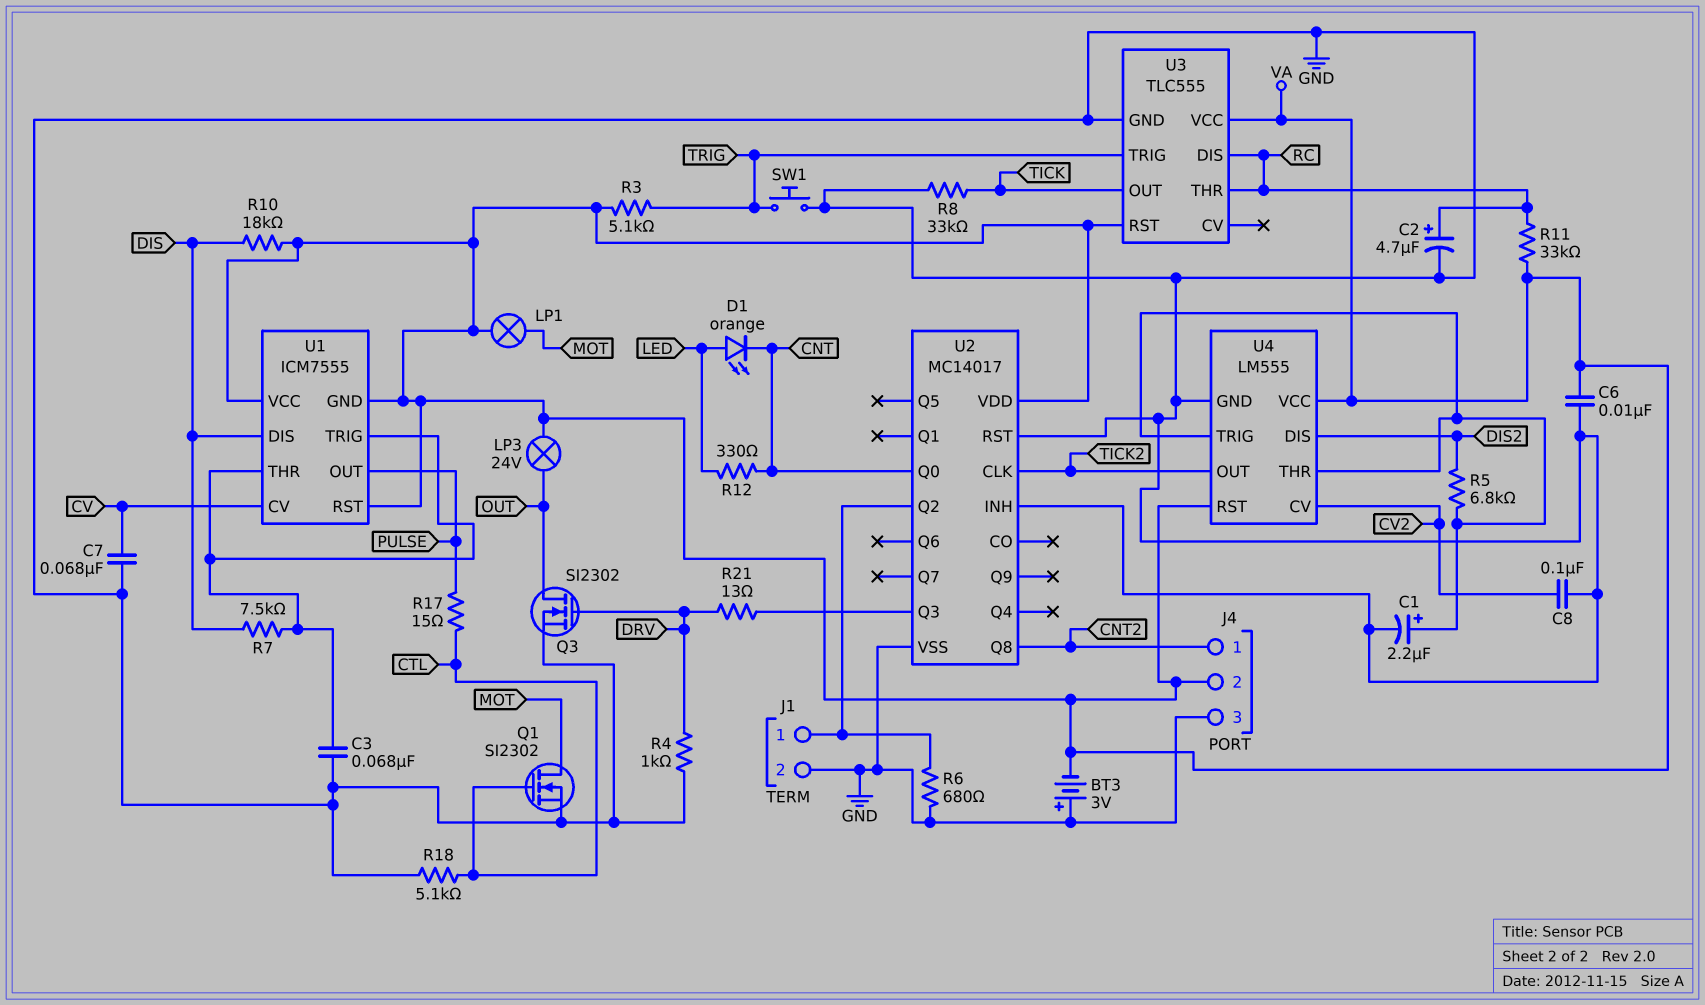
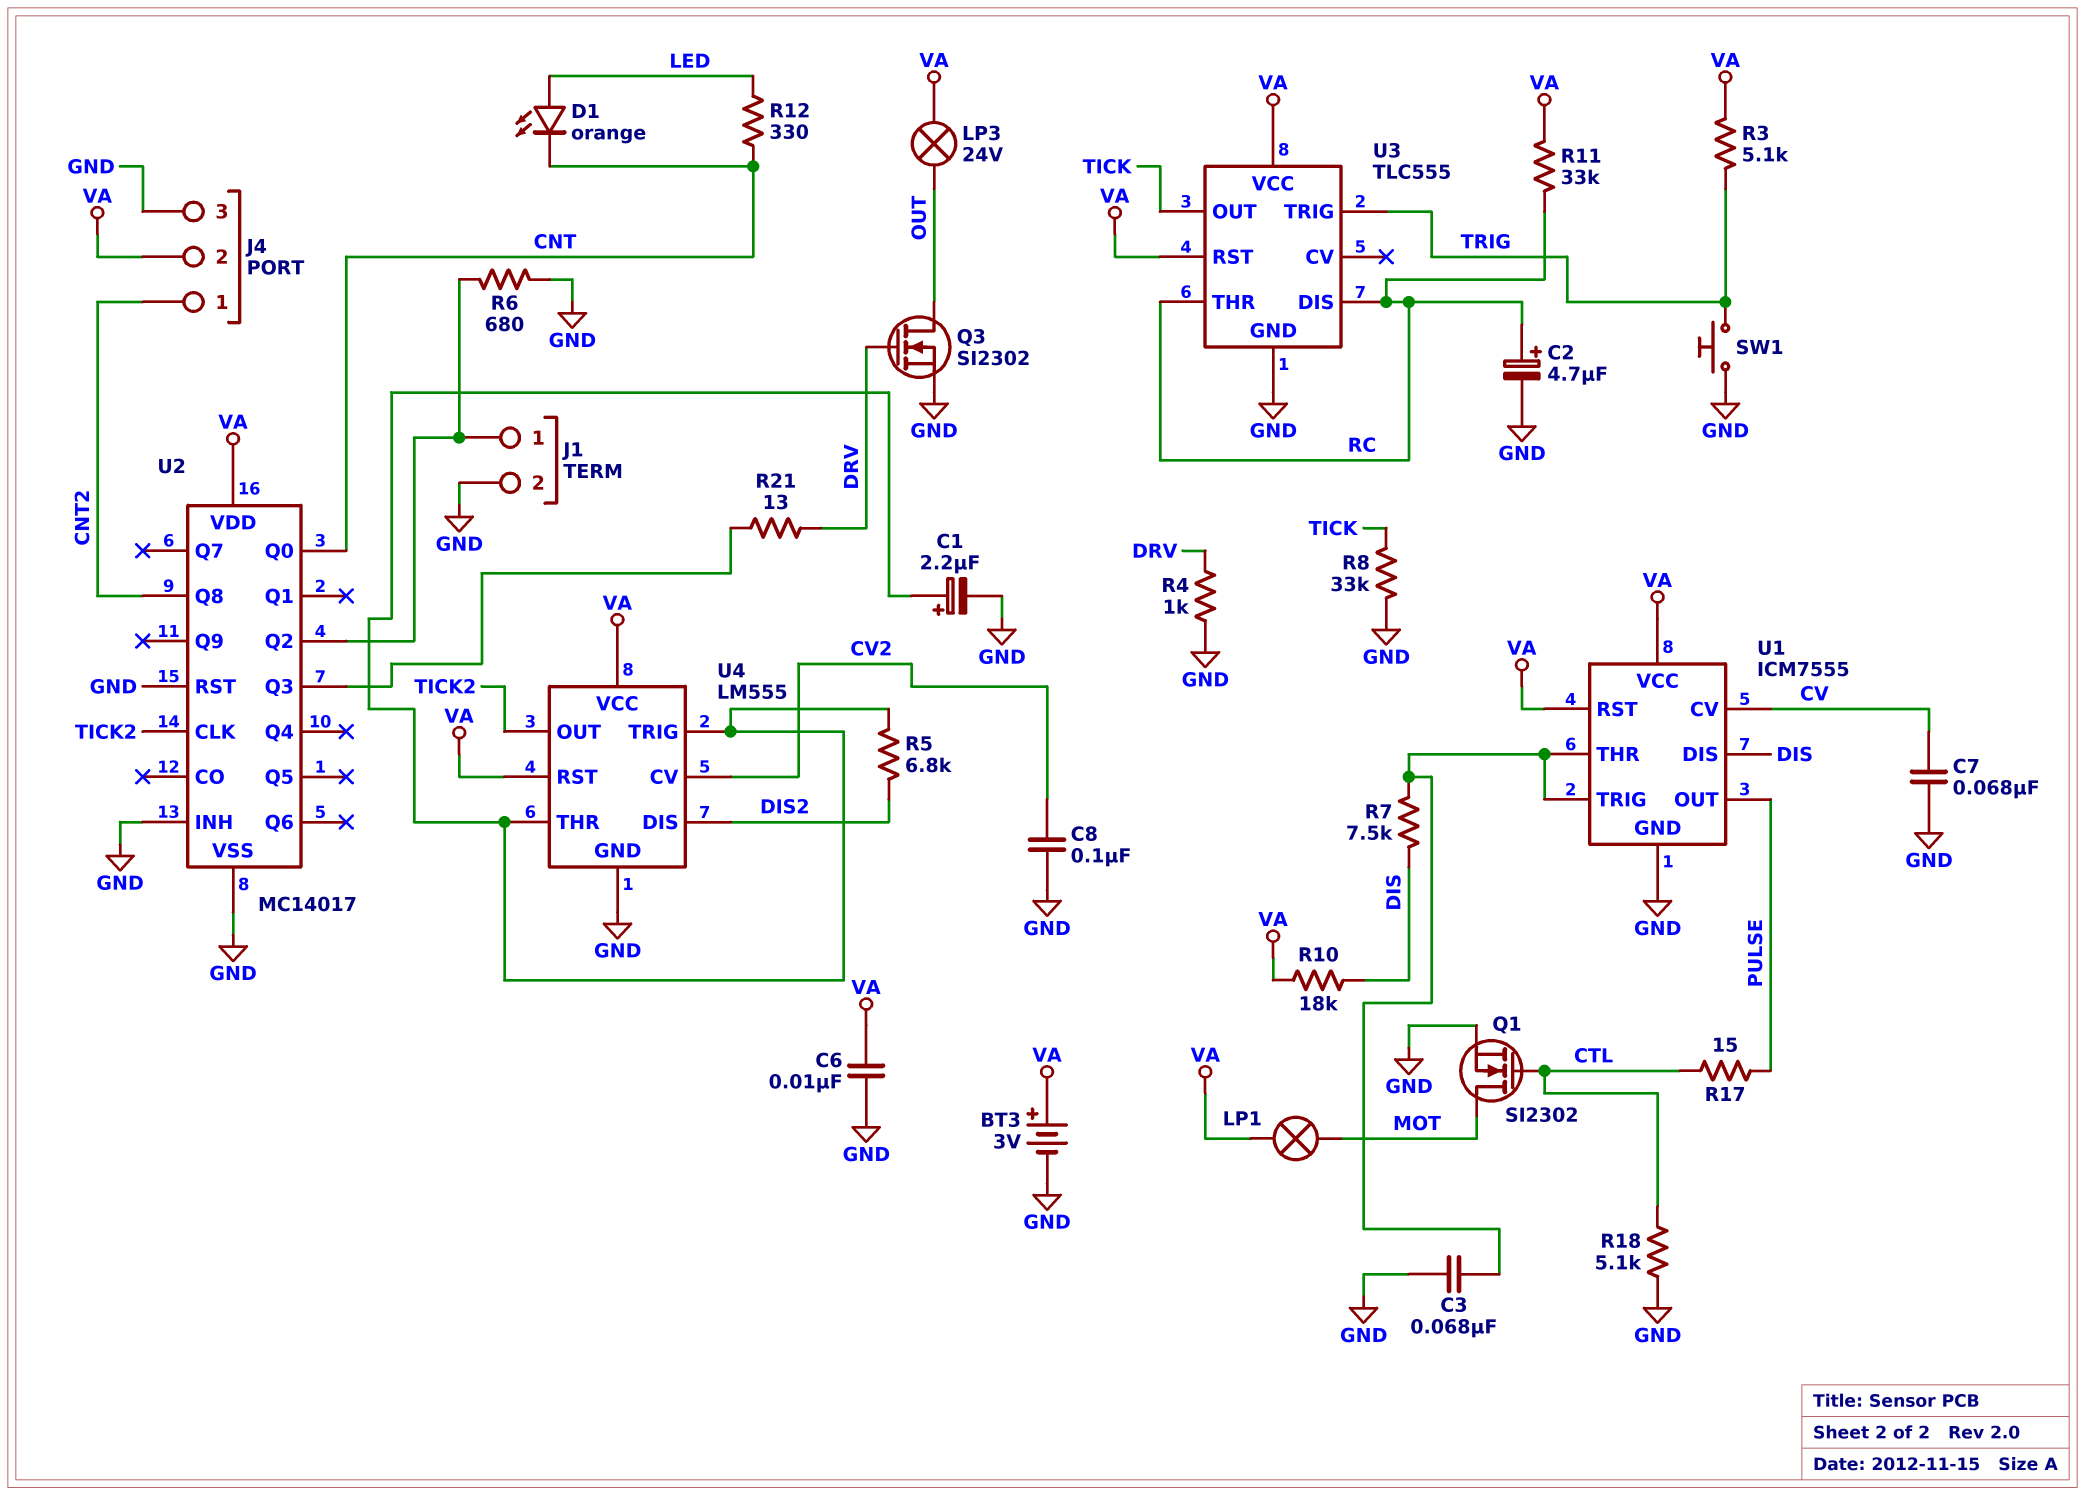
BT3: 3V (plus GND, minus VA) -> 3V (plus VA, minus GND)
U1 pin GND: VA -> GND

